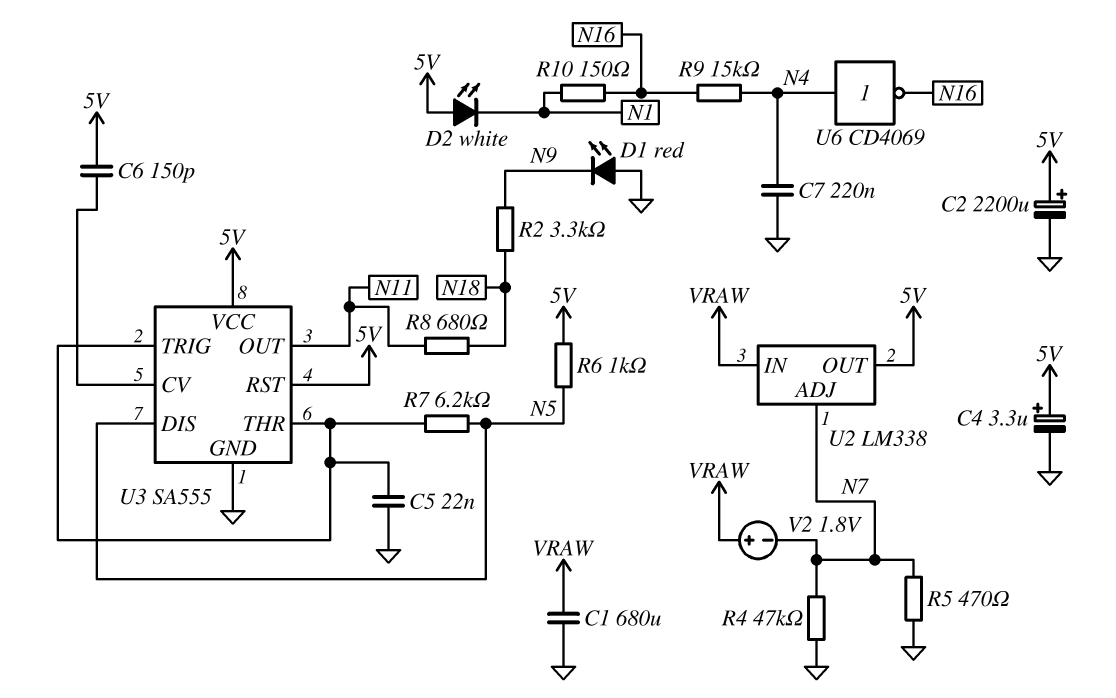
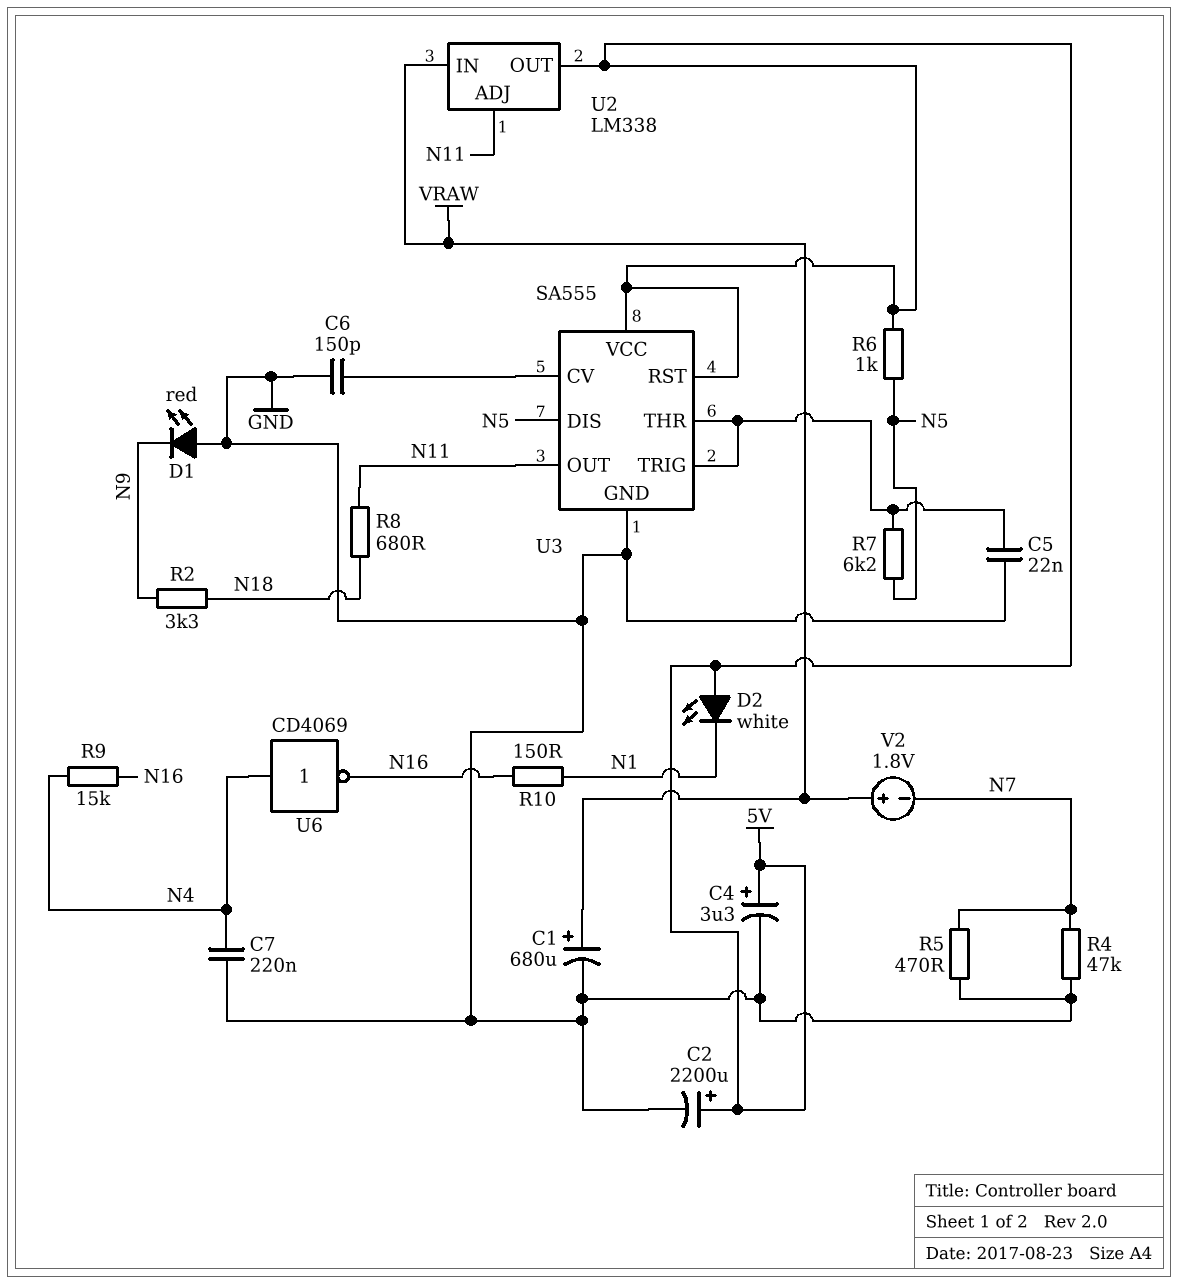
C1: 680uF (GND, VRAW) -> 680uF (plus VRAW, minus GND)
C6: 150pF (5V, U3/CV) -> 150pF (GND, U3/CV)
U2 pin ADJ: N7 -> N11

